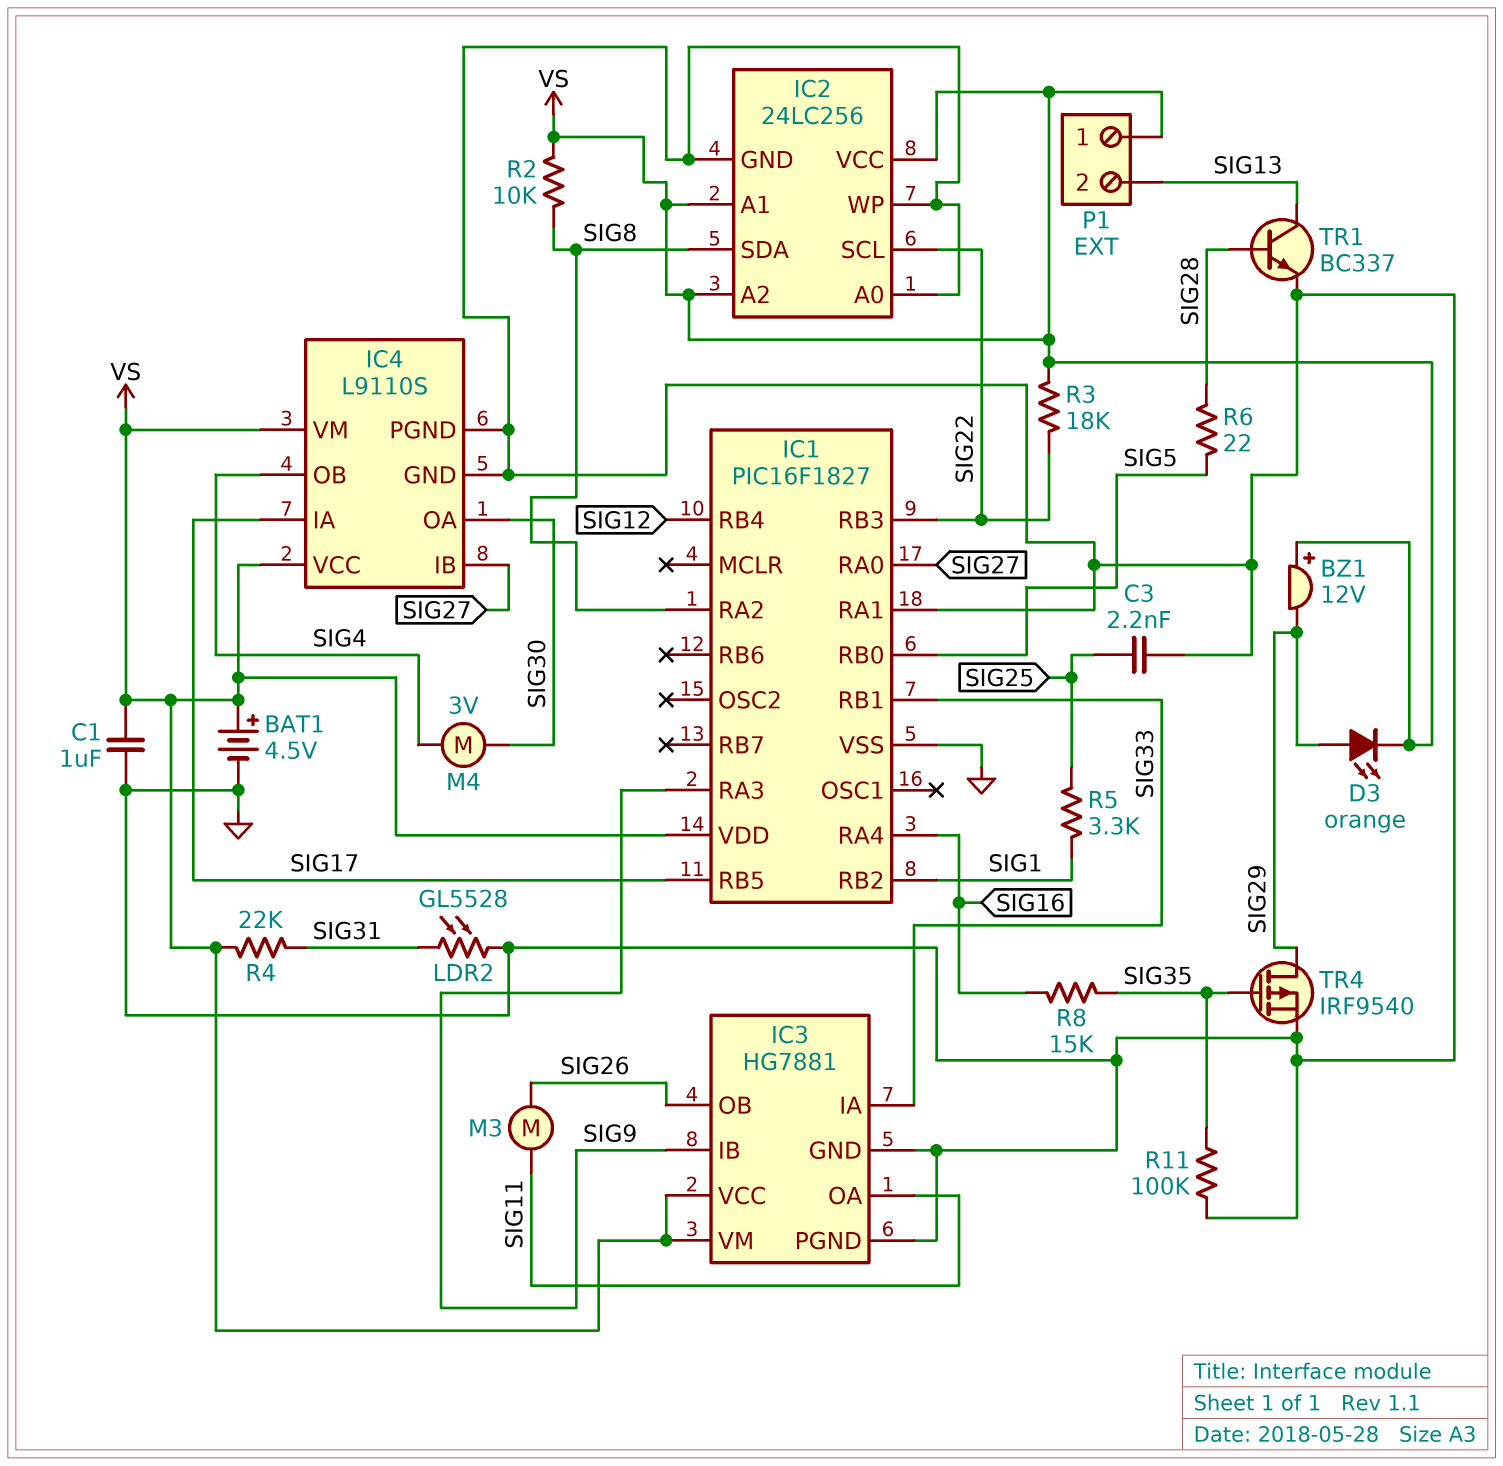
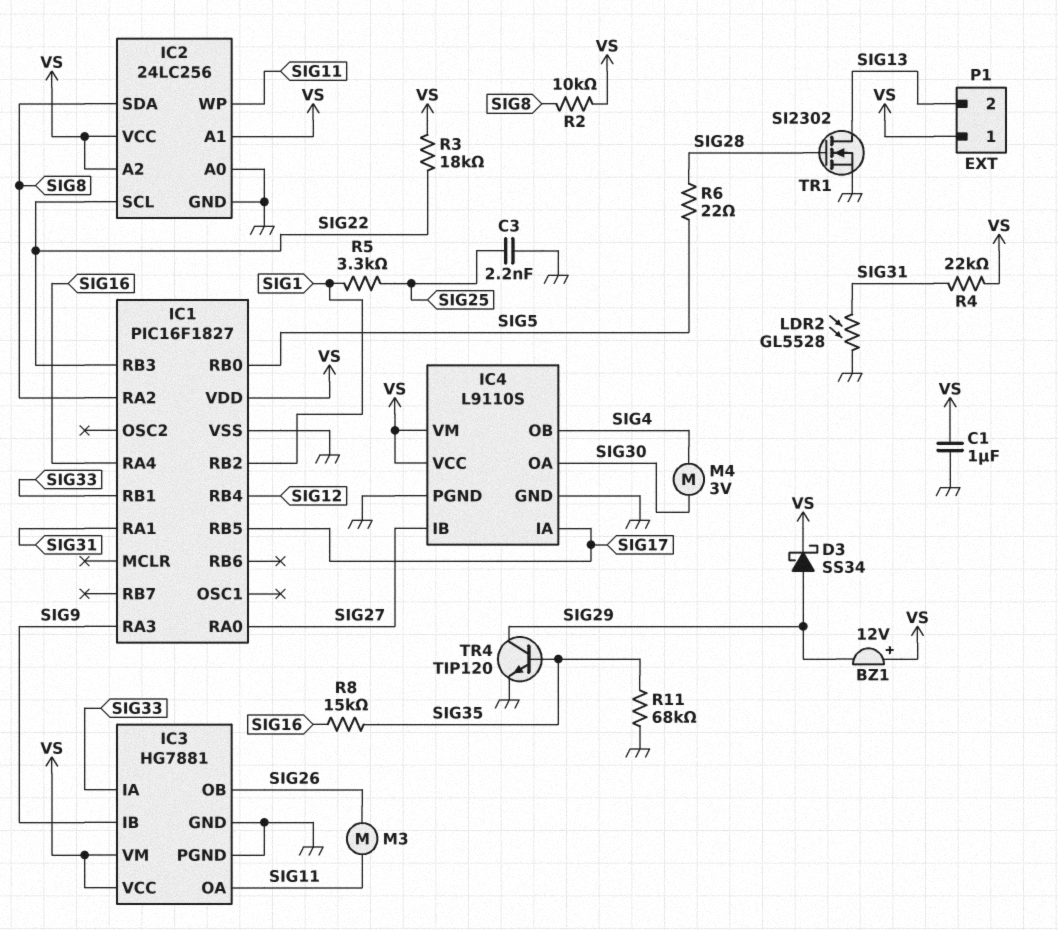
BAT1: 4.5V (plus VS, minus GND) -> none
D3: LED orange (A SIG29, K VS) -> schottky SS34 (A SIG29, K VS)
IC1 pin RA1: GND -> SIG31
IC2 pin WP: GND -> SIG11
R11: 100k (GND, SIG35) -> 68k (GND, SIG35)
TR1: NPN BC337 (B SIG28, C SIG13, E GND) -> NMOS SI2302 (G SIG28, D SIG13, S GND)
TR4: PMOS IRF9540 (G SIG35, D SIG29, S GND) -> NPN TIP120 (B SIG35, C SIG29, E GND)

